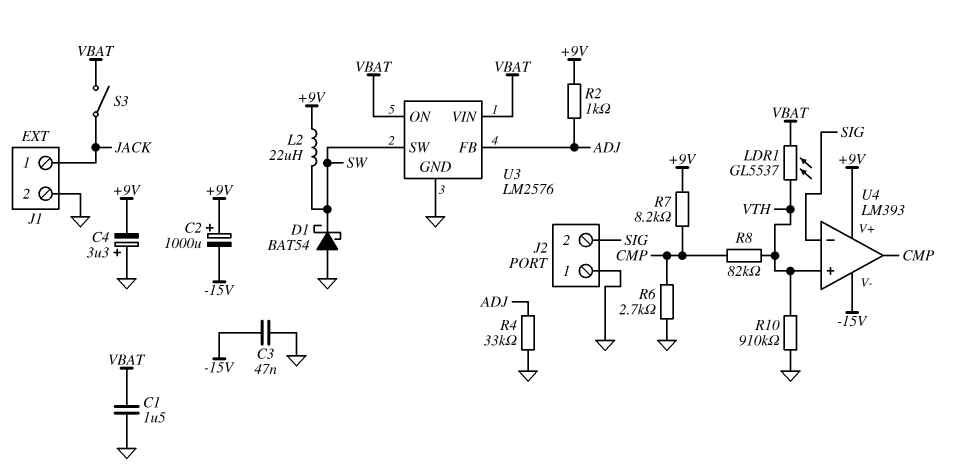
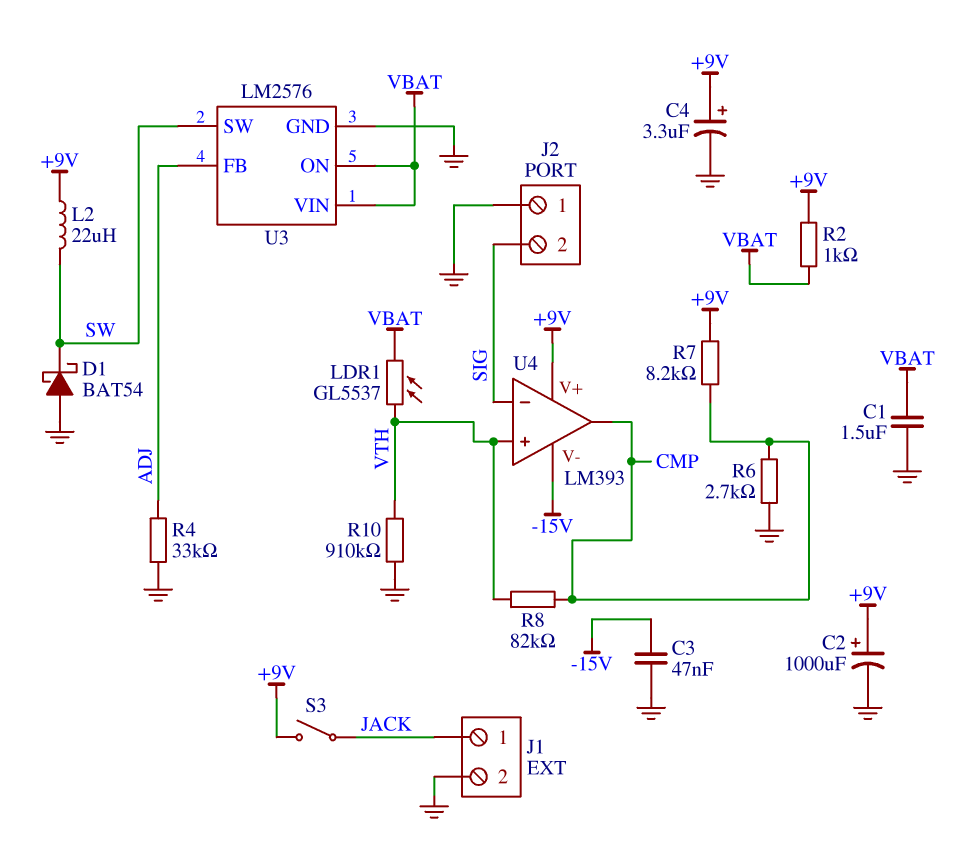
C2: 1000uF (plus +9V, minus -15V) -> 1000uF (plus +9V, minus GND)
C4: 3.3uF (plus GND, minus +9V) -> 3.3uF (plus +9V, minus GND)
R2: 1k (+9V, ADJ) -> 1k (+9V, VBAT)
S3: switch (JACK, VBAT) -> switch (+9V, JACK)

